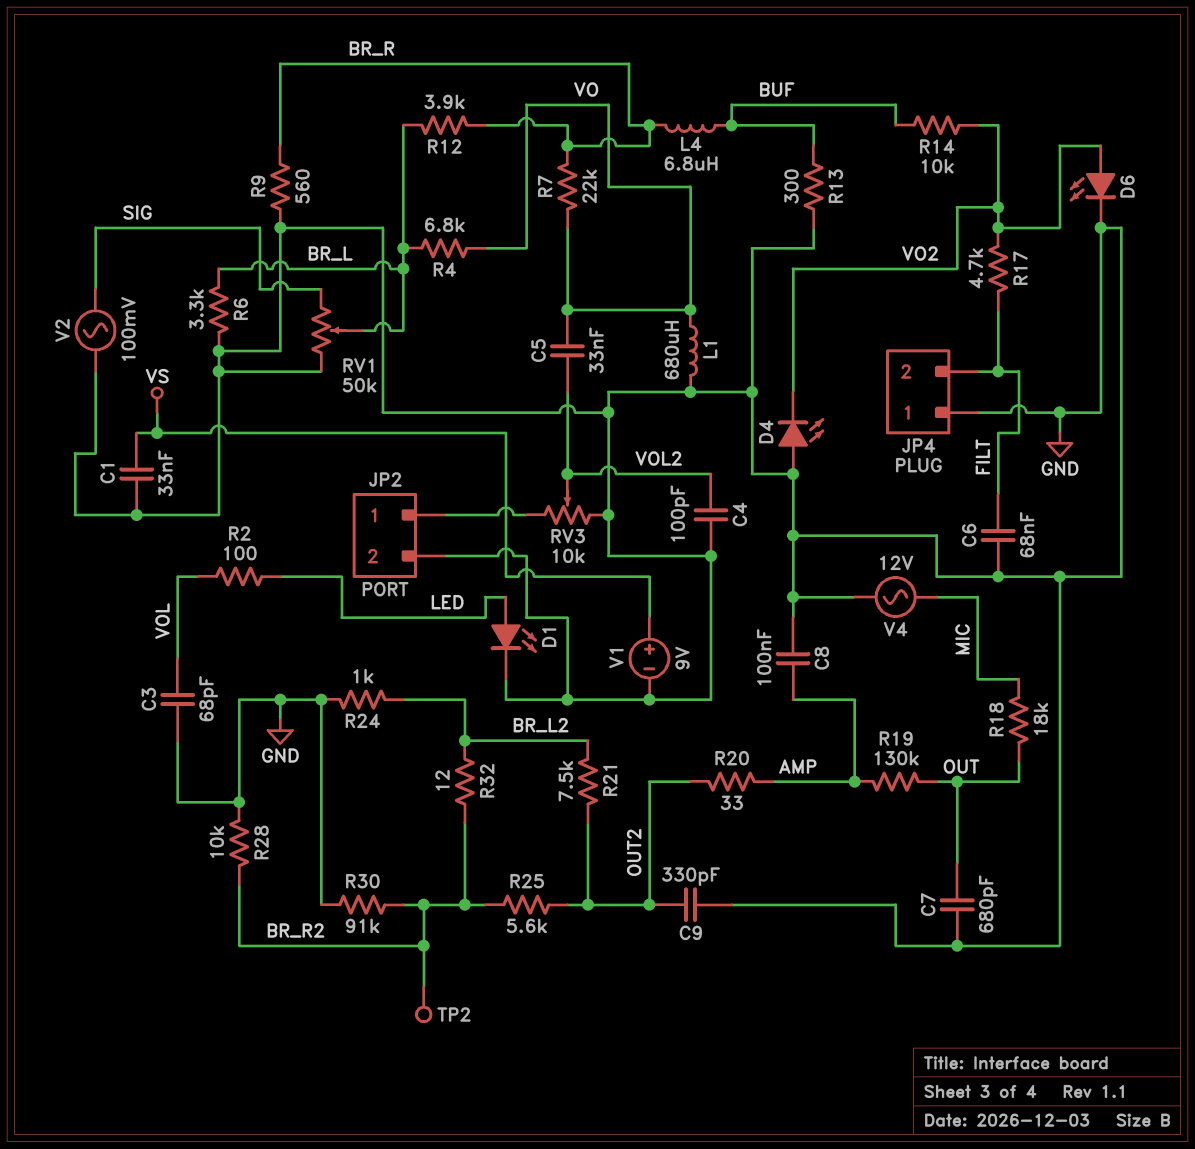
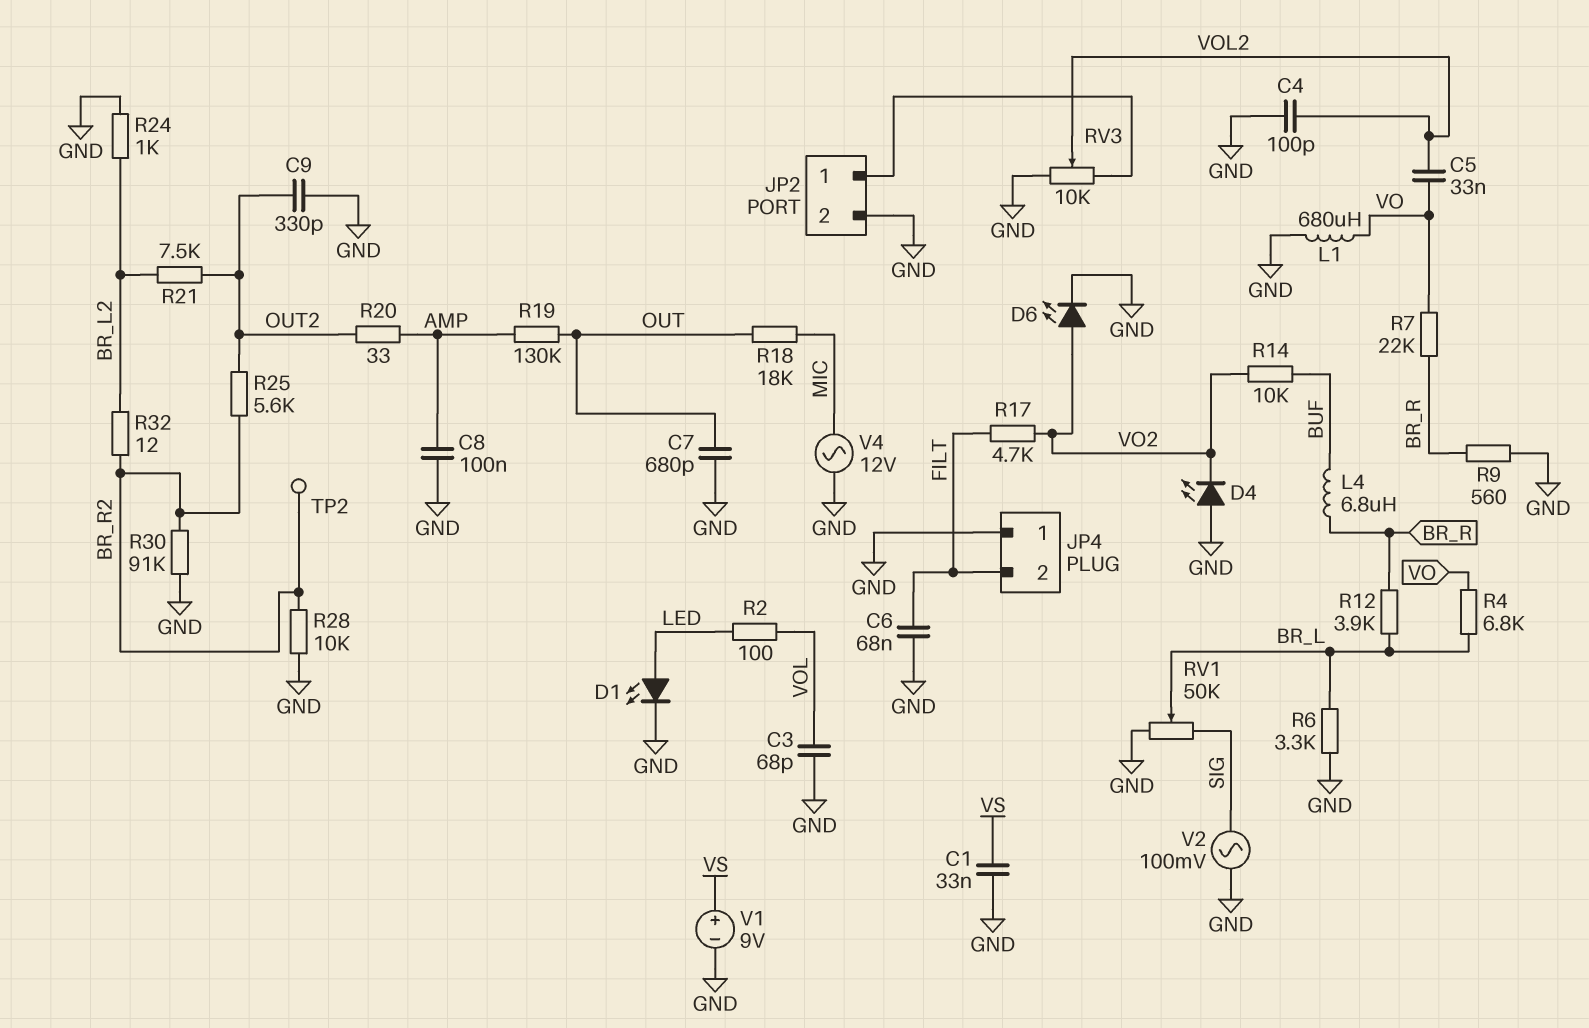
R13: 300 (BUF, GND) -> none

